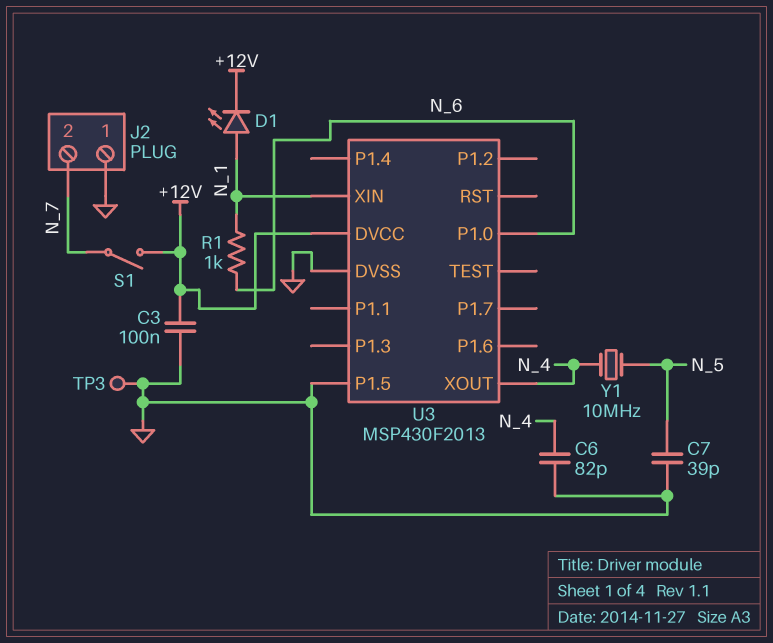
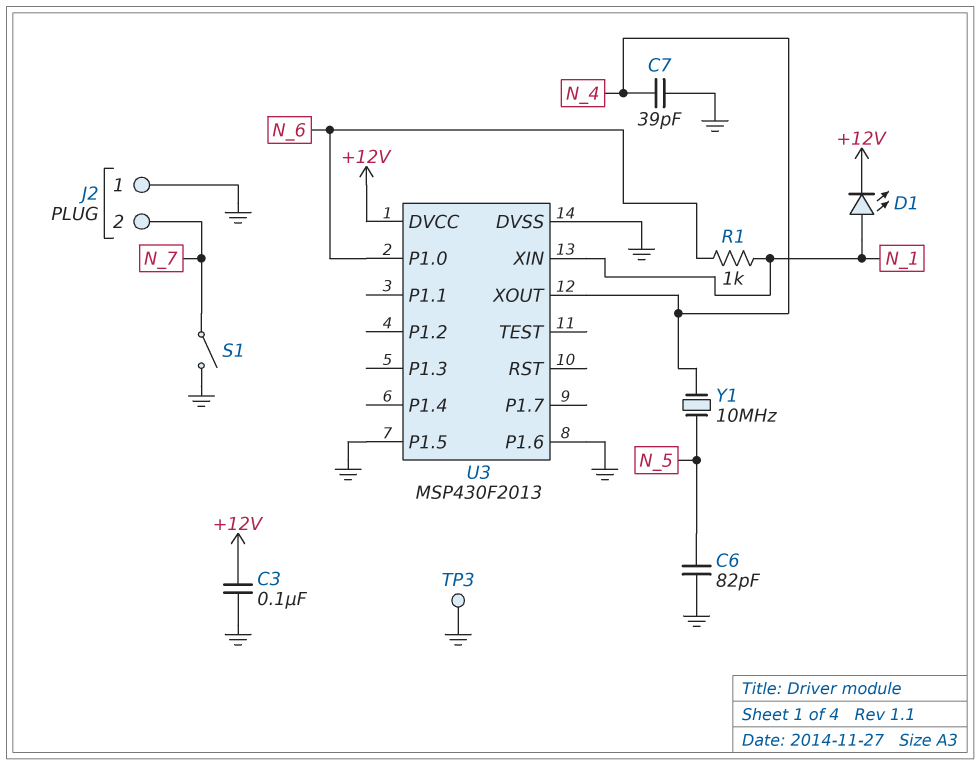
C6: 82pF (GND, N_4) -> 82pF (GND, N_5)
C7: 39pF (GND, N_5) -> 39pF (GND, N_4)
S1: switch (+12V, N_7) -> switch (GND, N_7)
U3 pin P1.6: none -> GND

